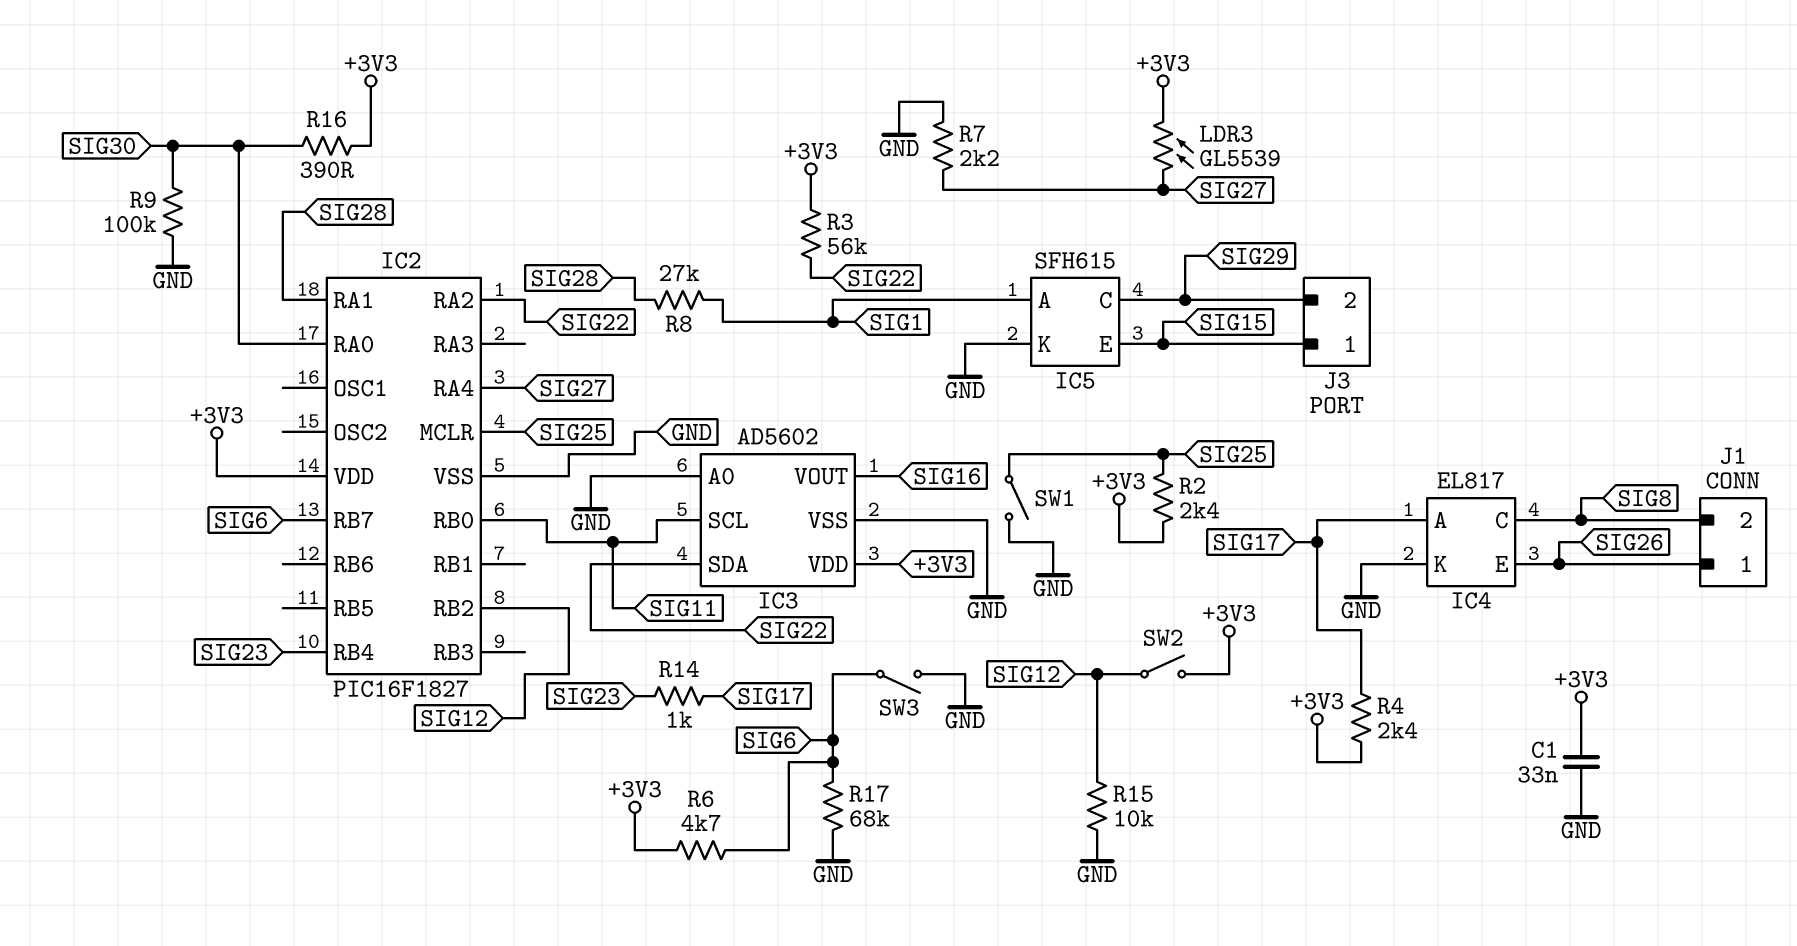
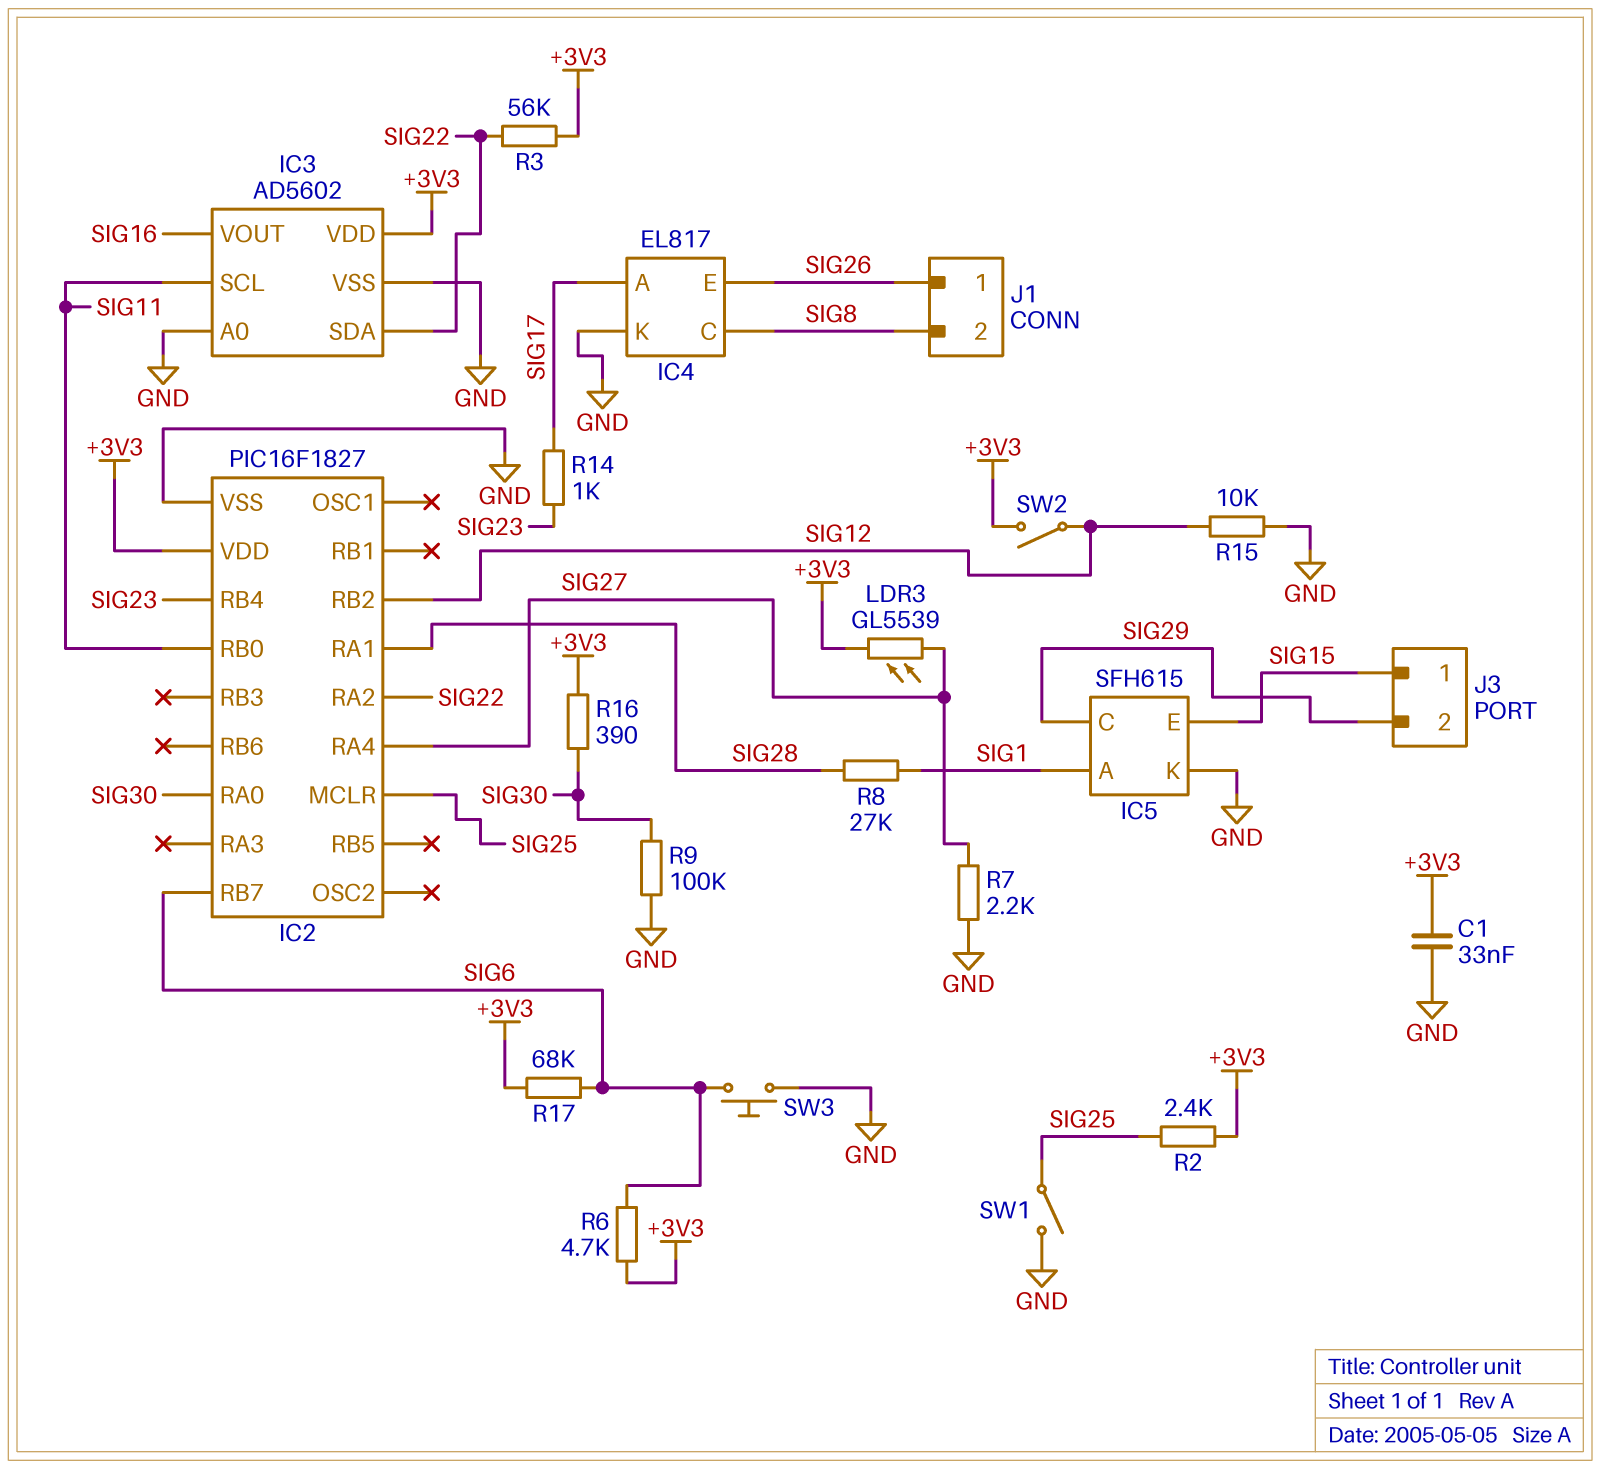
R4: 2.4k (+3V3, SIG17) -> none
R17: 68k (GND, SIG6) -> 68k (+3V3, SIG6)
SW3: switch (GND, SIG6) -> button (GND, SIG6)

